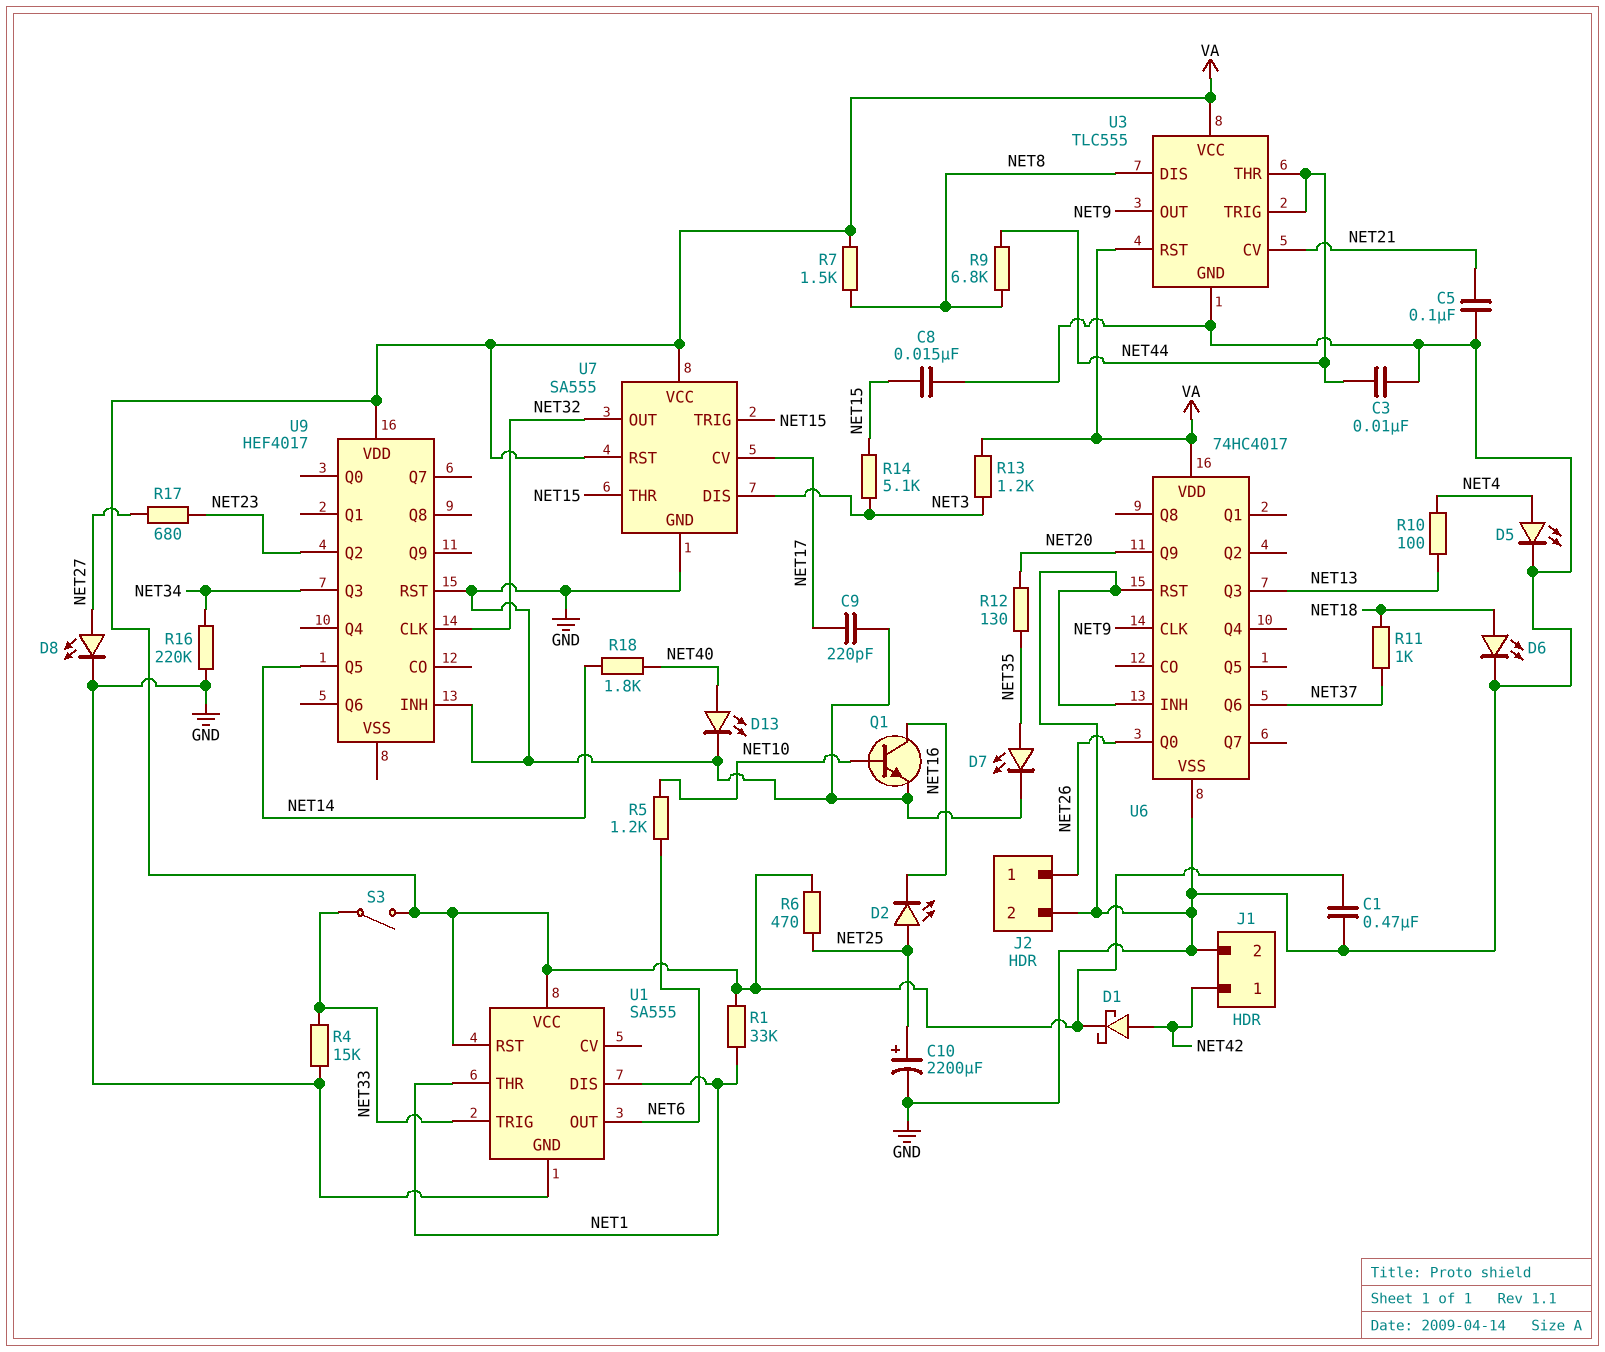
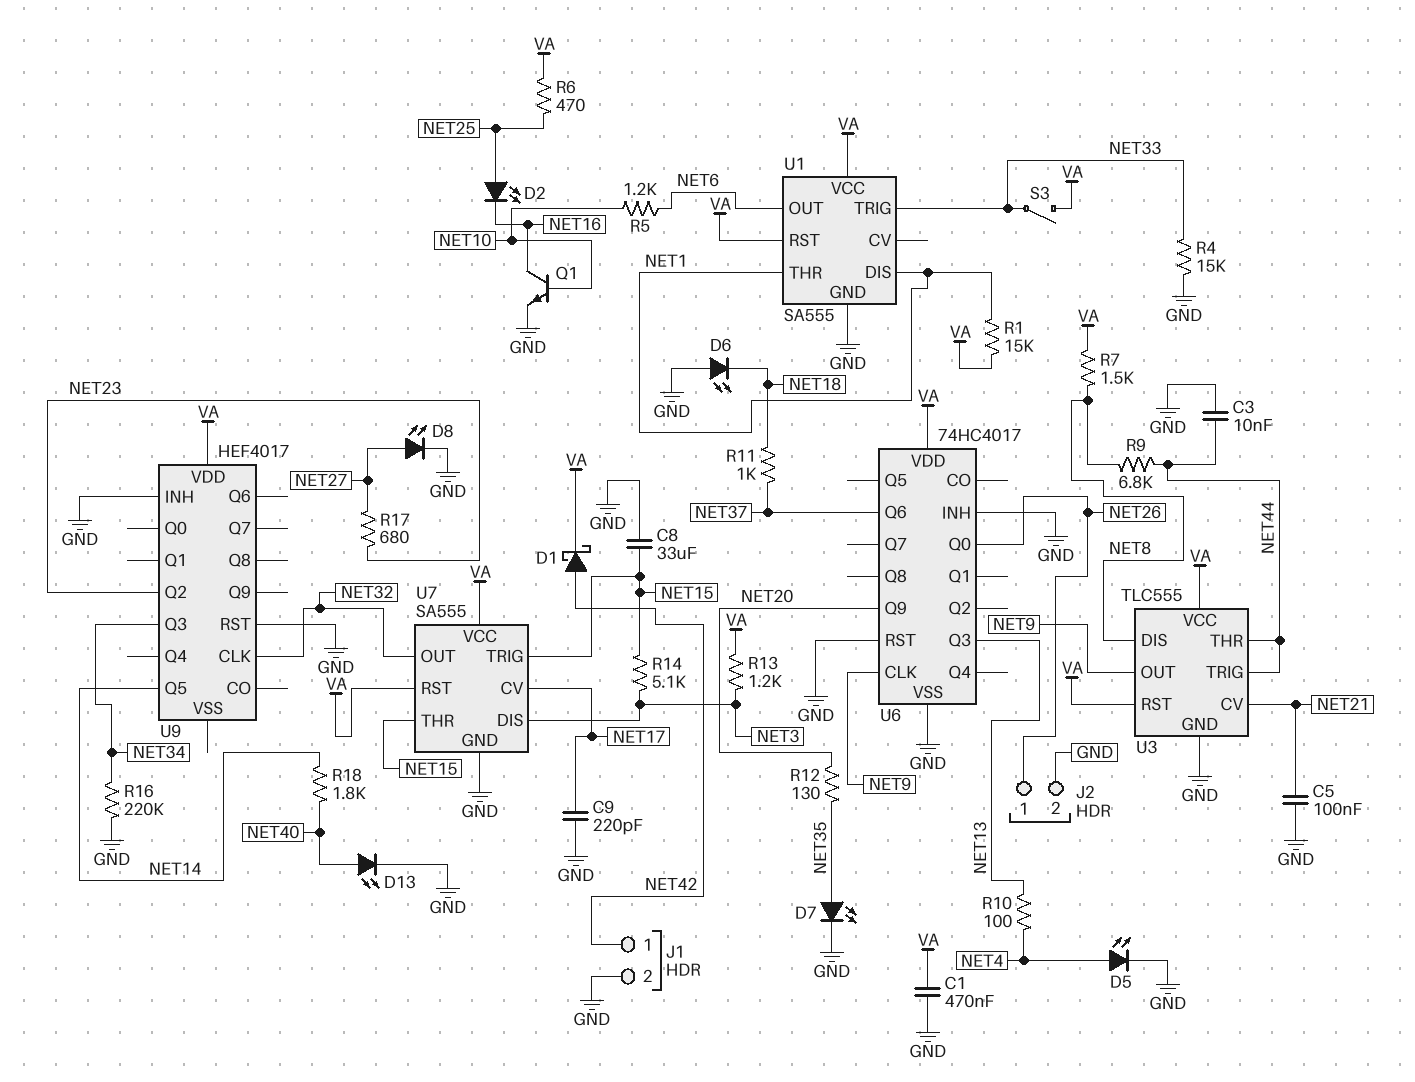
C8: 15nF (GND, NET15) -> 33uF (GND, NET15)
C10: 2200uF (plus NET25, minus GND) -> none
D6: LED (A NET18, K GND) -> LED (A GND, K NET18)
R1: 33k (NET1, VA) -> 15k (NET1, VA)

